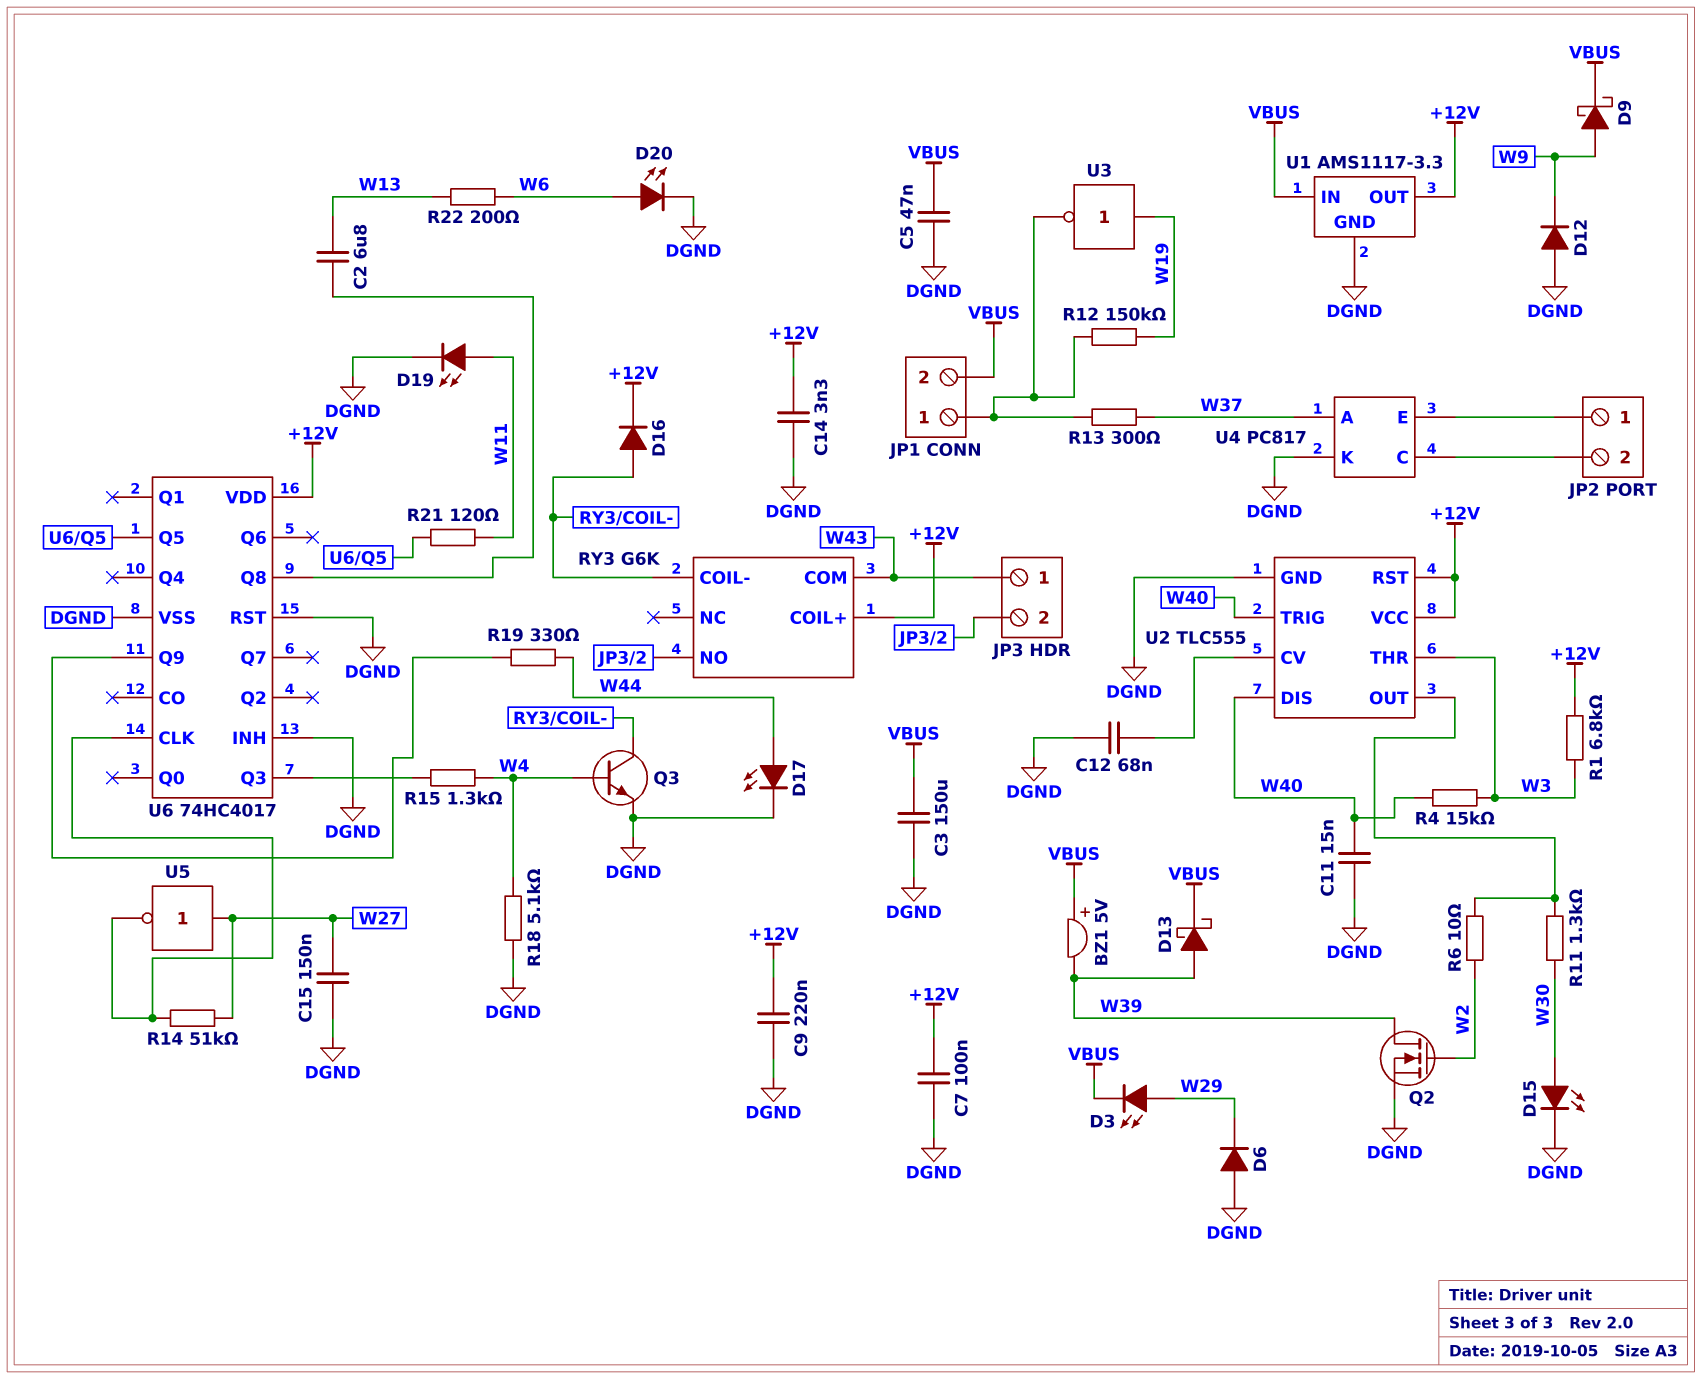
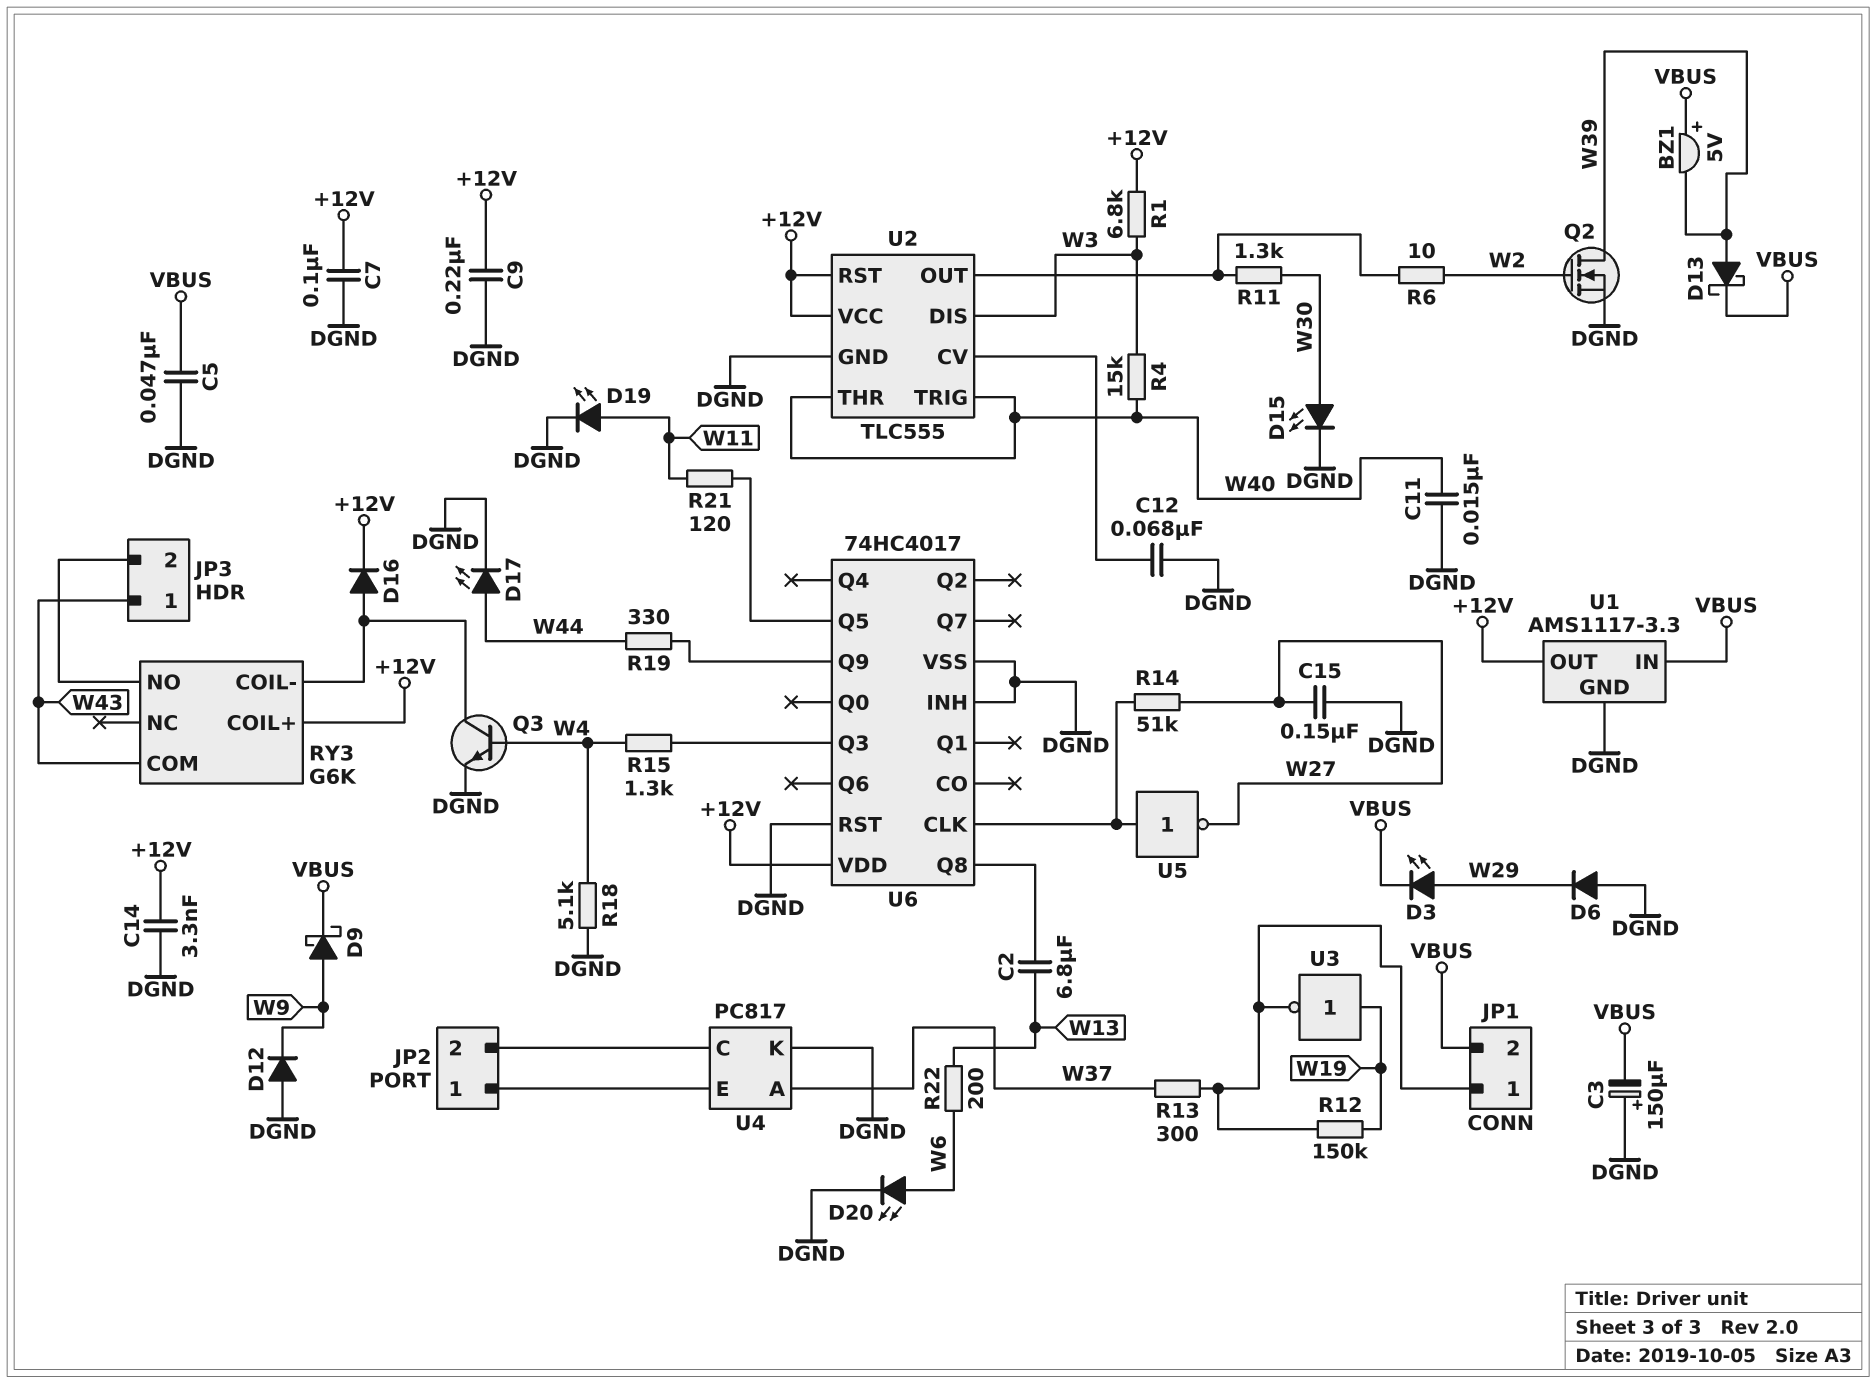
C3: 150uF (DGND, VBUS) -> 150uF (plus DGND, minus VBUS)
U2 pin DIS: W40 -> W3
U2 pin THR: W3 -> W40
U5: NOT (in W27, out U6/CLK) -> NOT (in U6/CLK, out W27)

